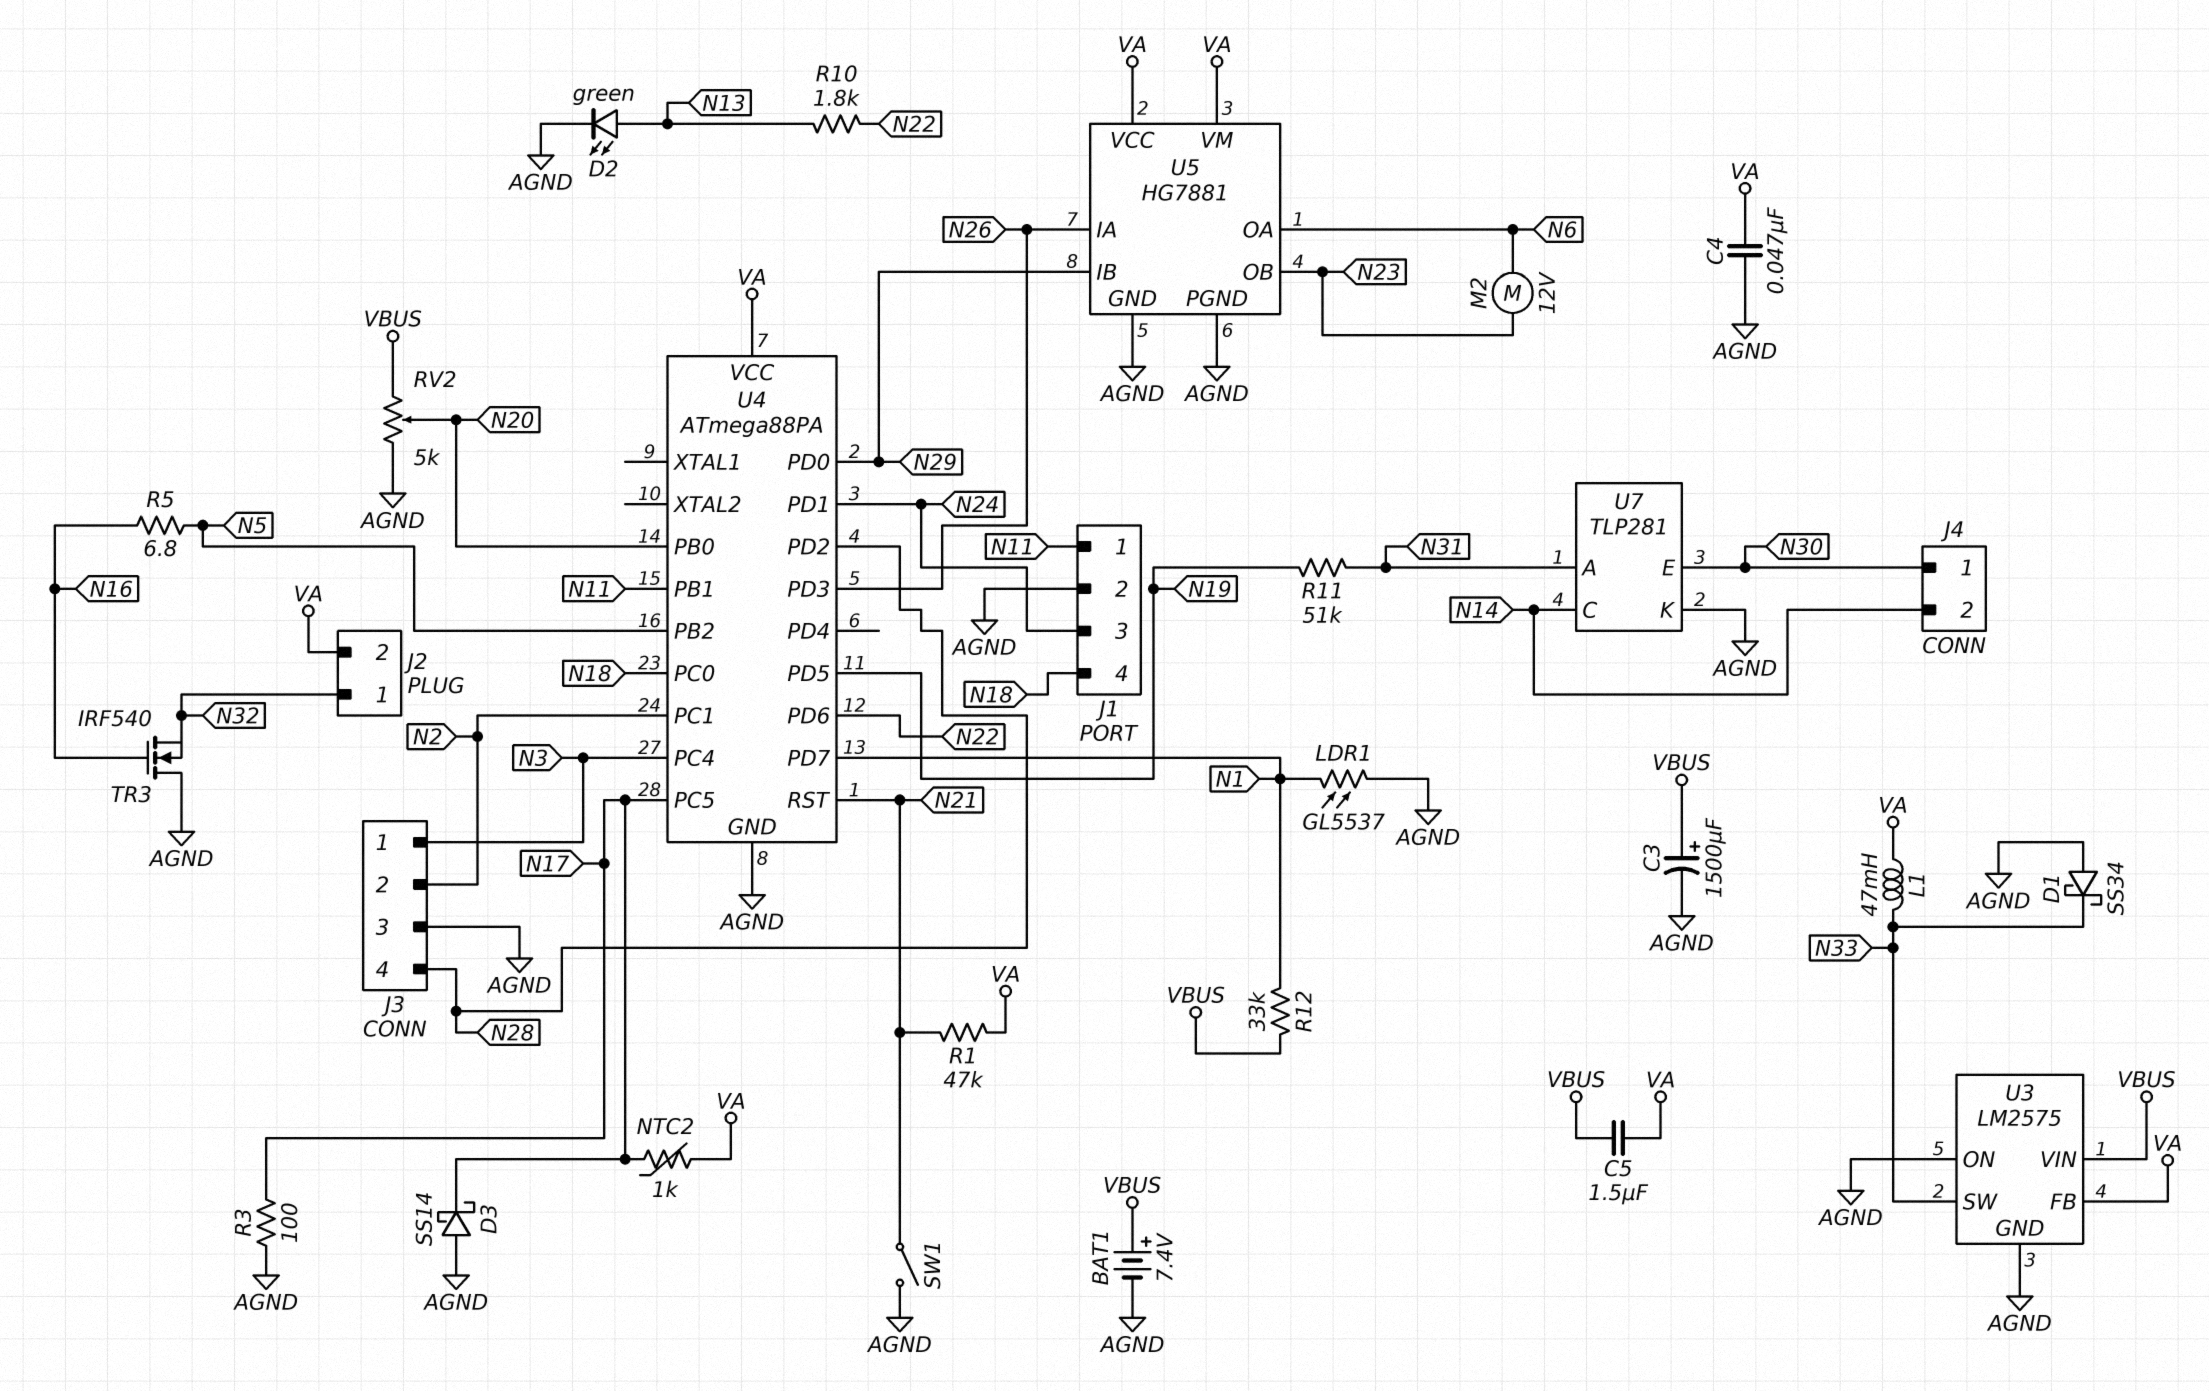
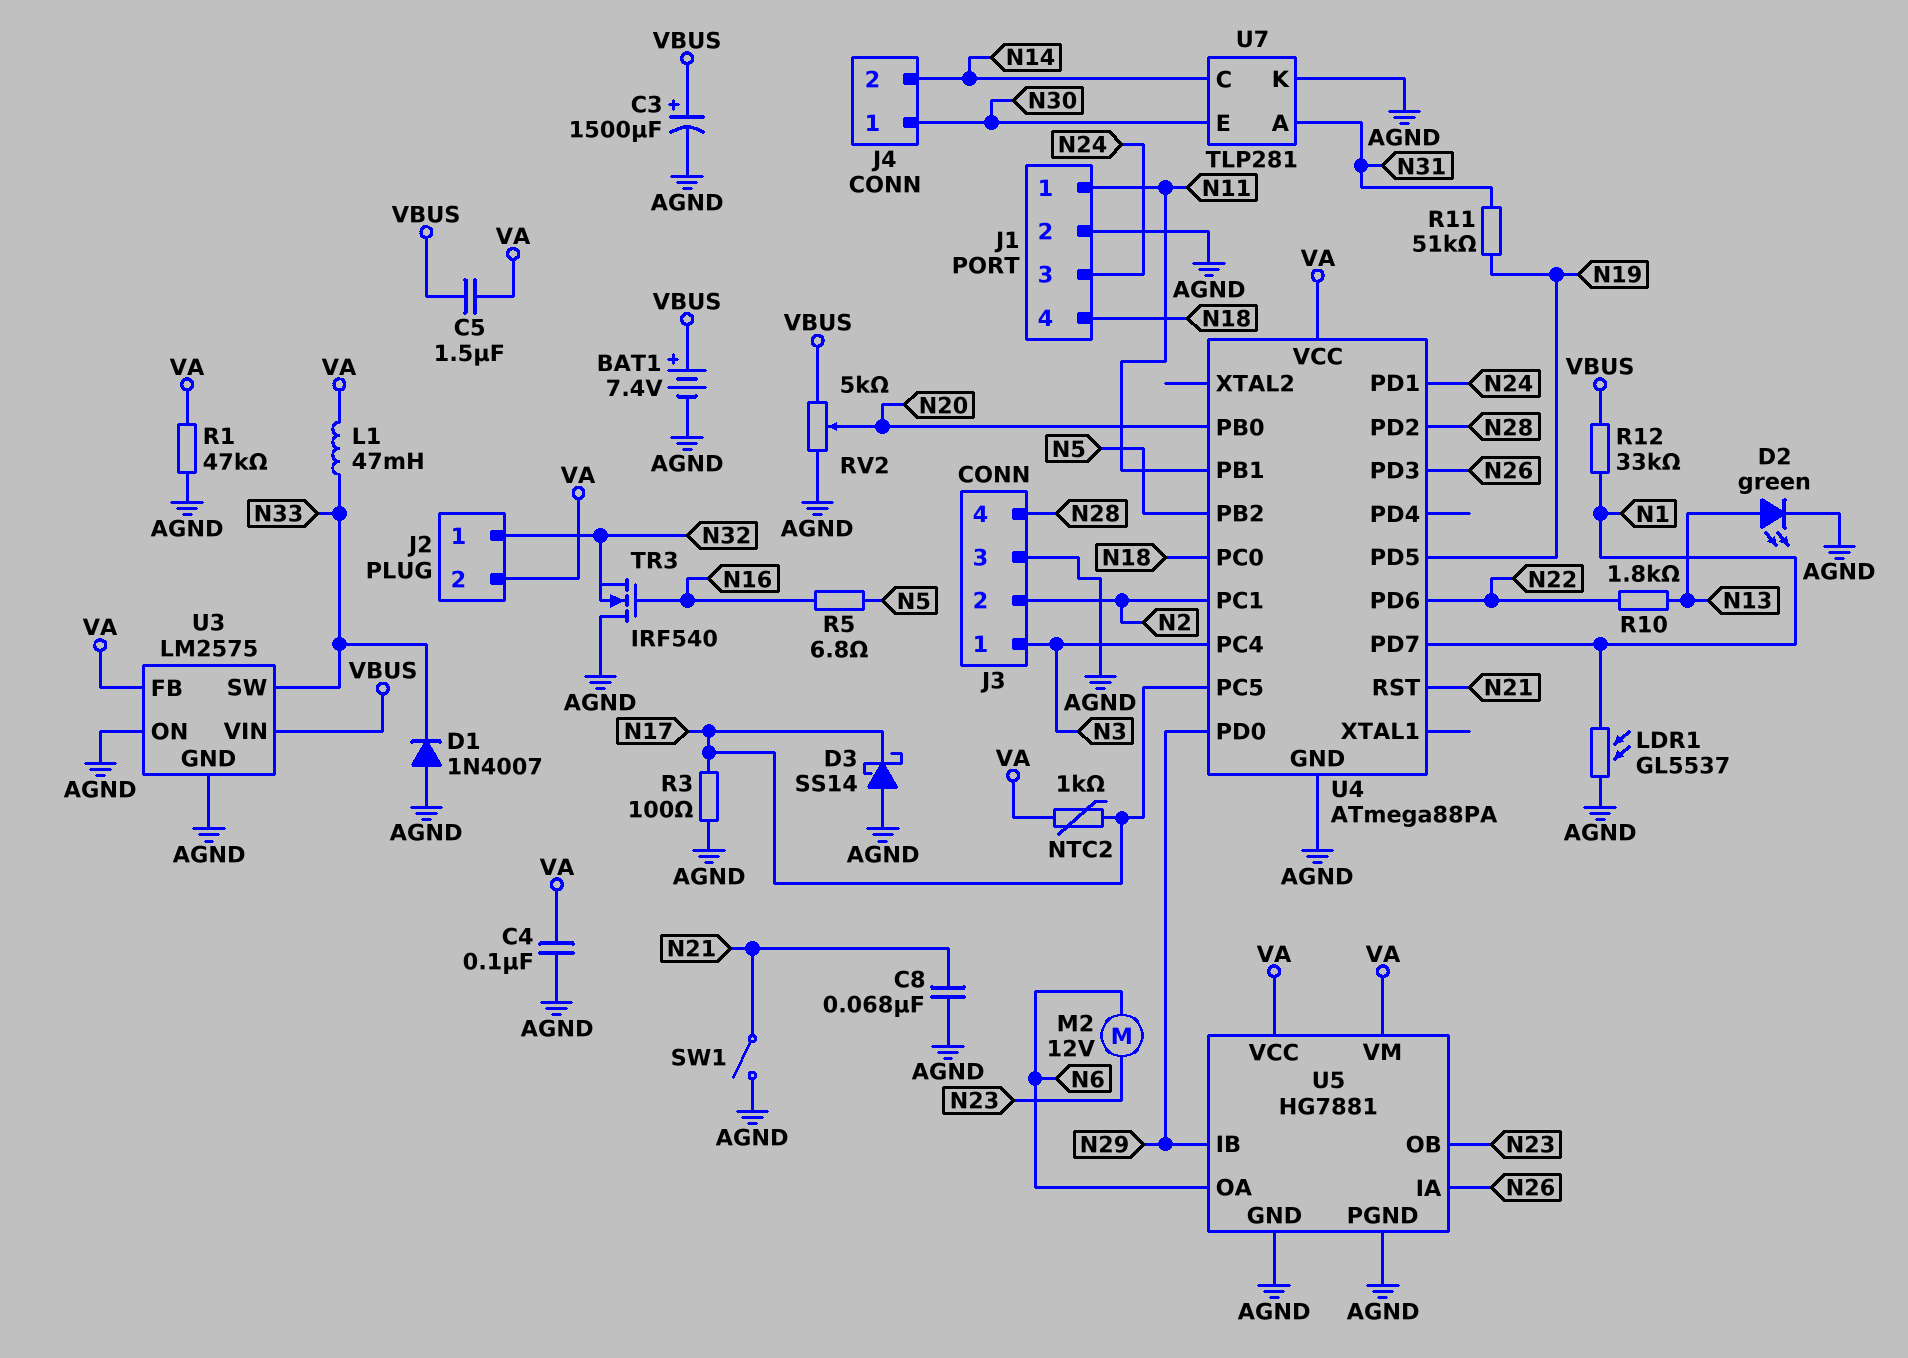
C4: 47nF (AGND, VA) -> 100nF (AGND, VA)
C8: none -> 68nF (AGND, N21)
D1: schottky SS34 (A AGND, K N33) -> diode 1N4007 (A AGND, K N33)
R1: 47k (N21, VA) -> 47k (AGND, VA)

